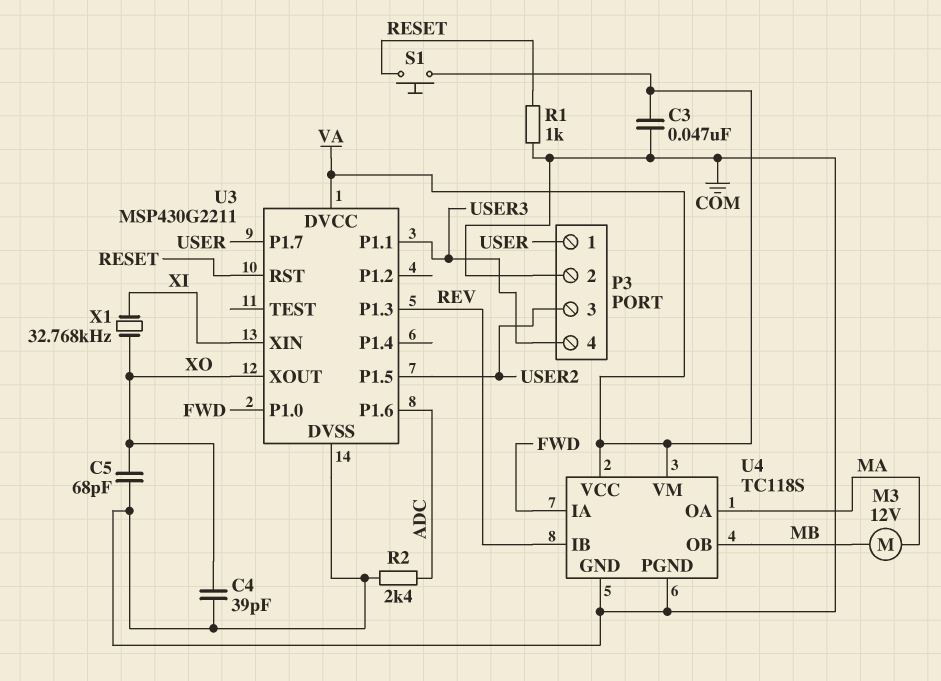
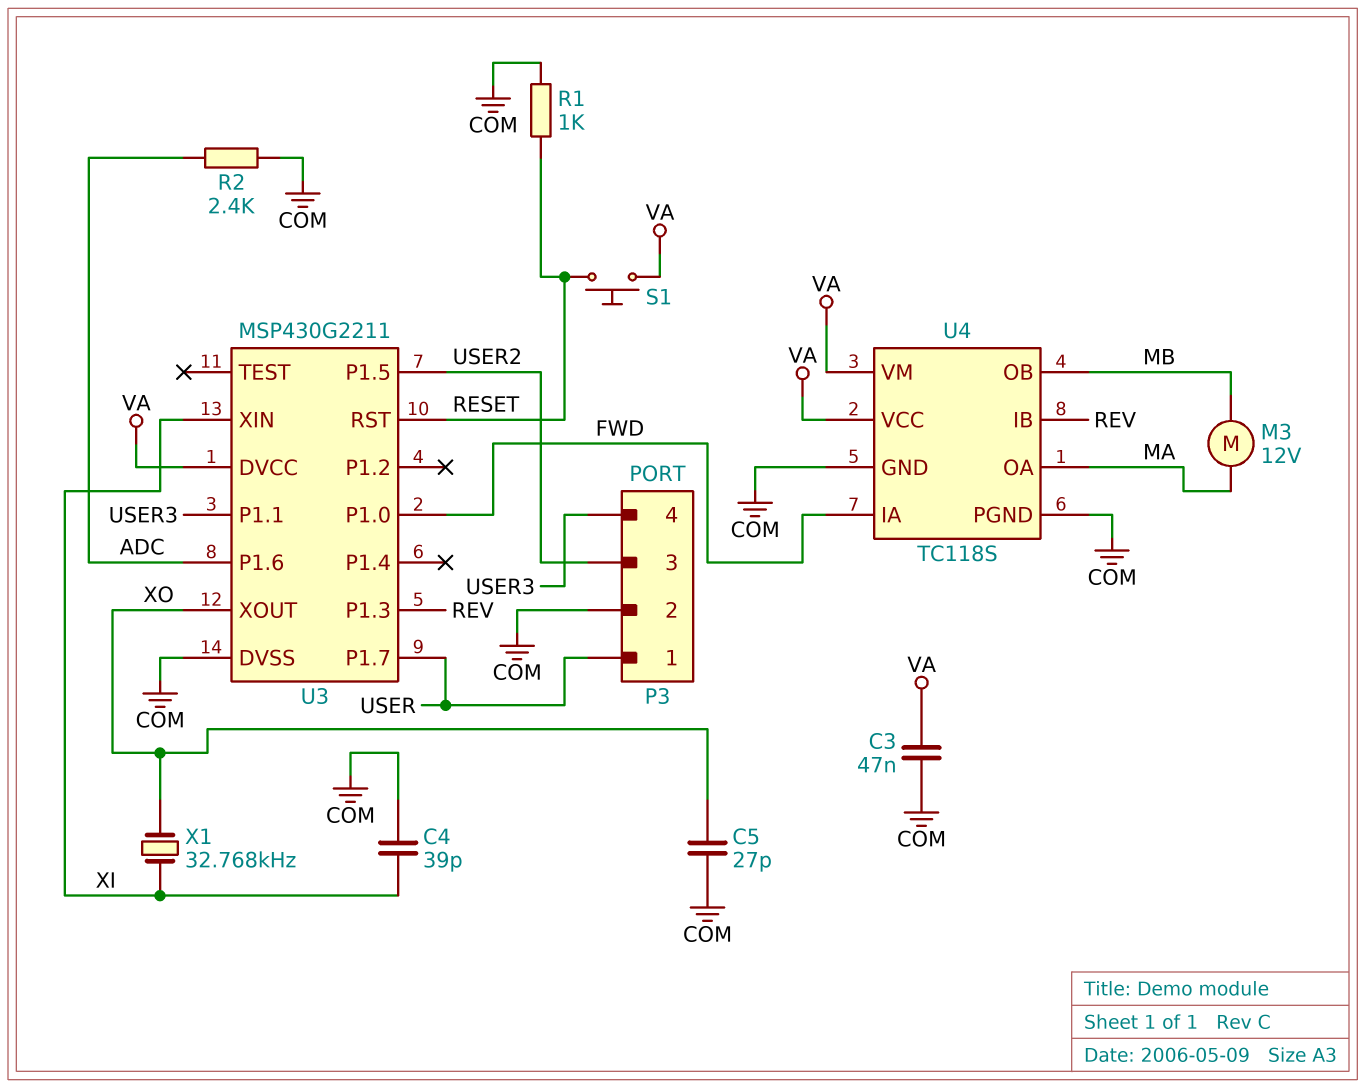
C4: 39pF (COM, XO) -> 39pF (COM, XI)
C5: 68pF (COM, XO) -> 27pF (COM, XO)

